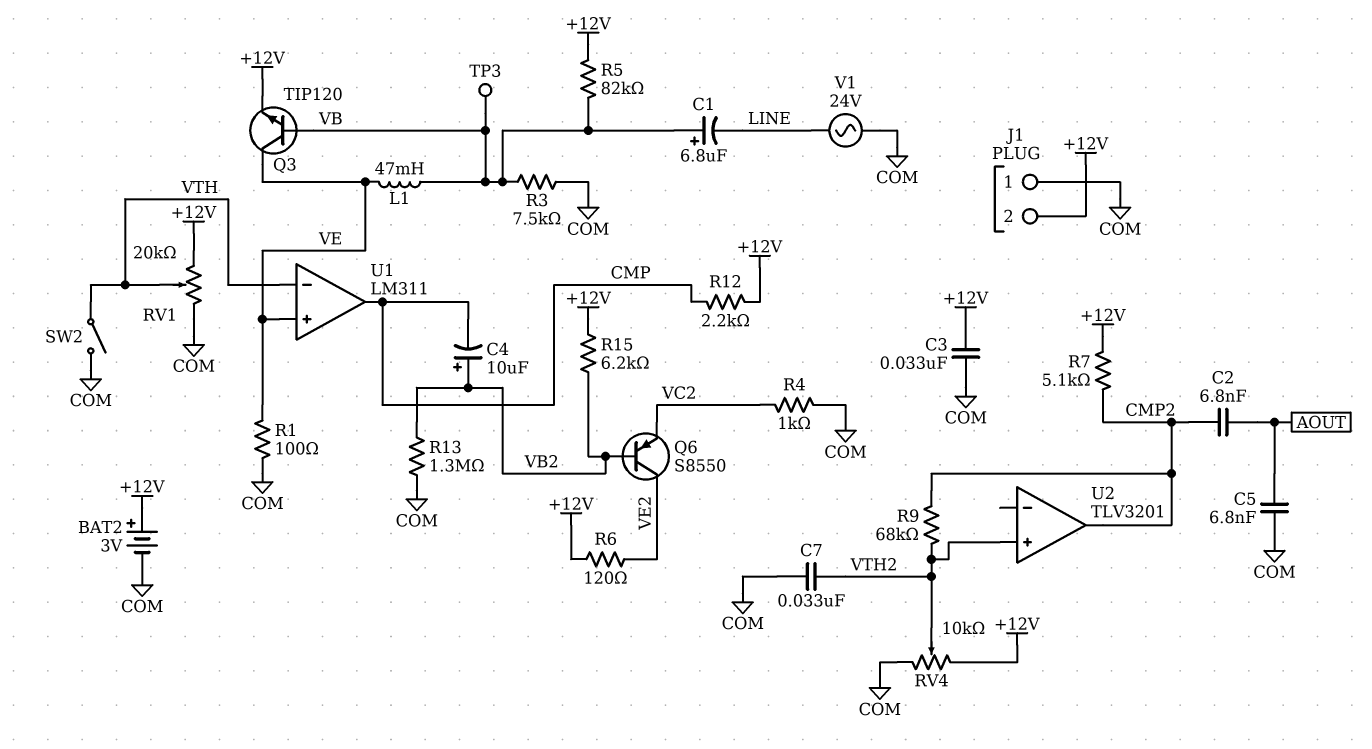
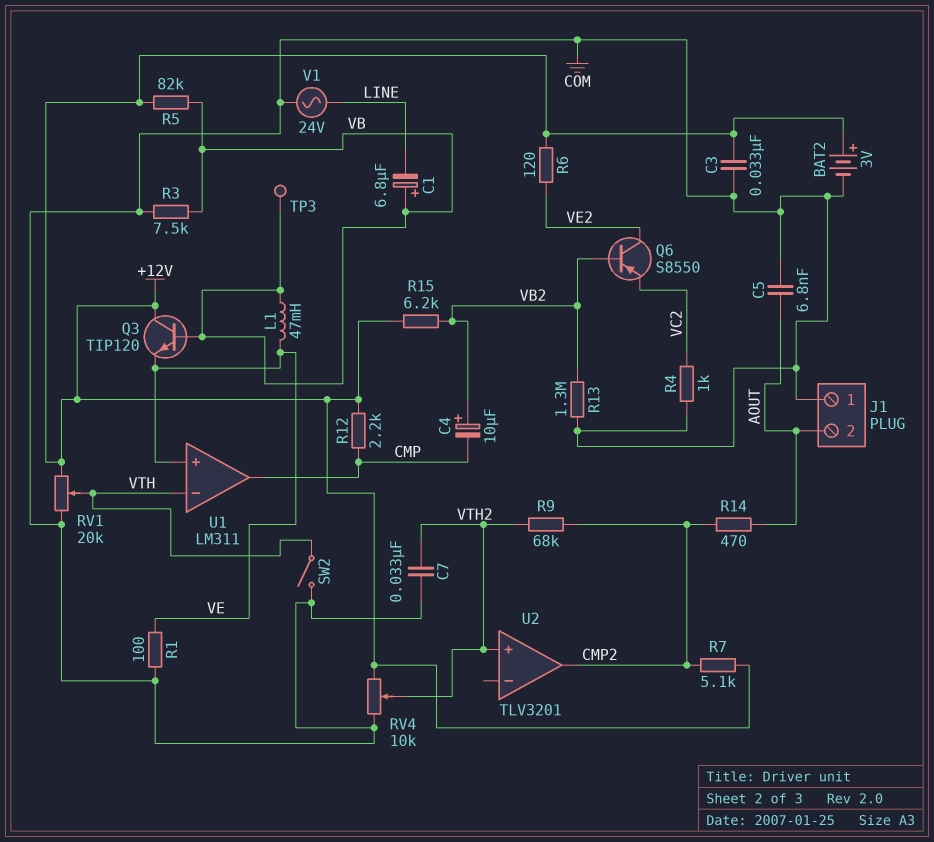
C2: 6.8nF (AOUT, CMP2) -> none
J1 pin 2: +12V -> AOUT
Q3: NPN TIP120 (B VB, C VE, E +12V) -> NPN TIP120 (B VB, C +12V, E VE)
R14: none -> 470 (AOUT, CMP2)

